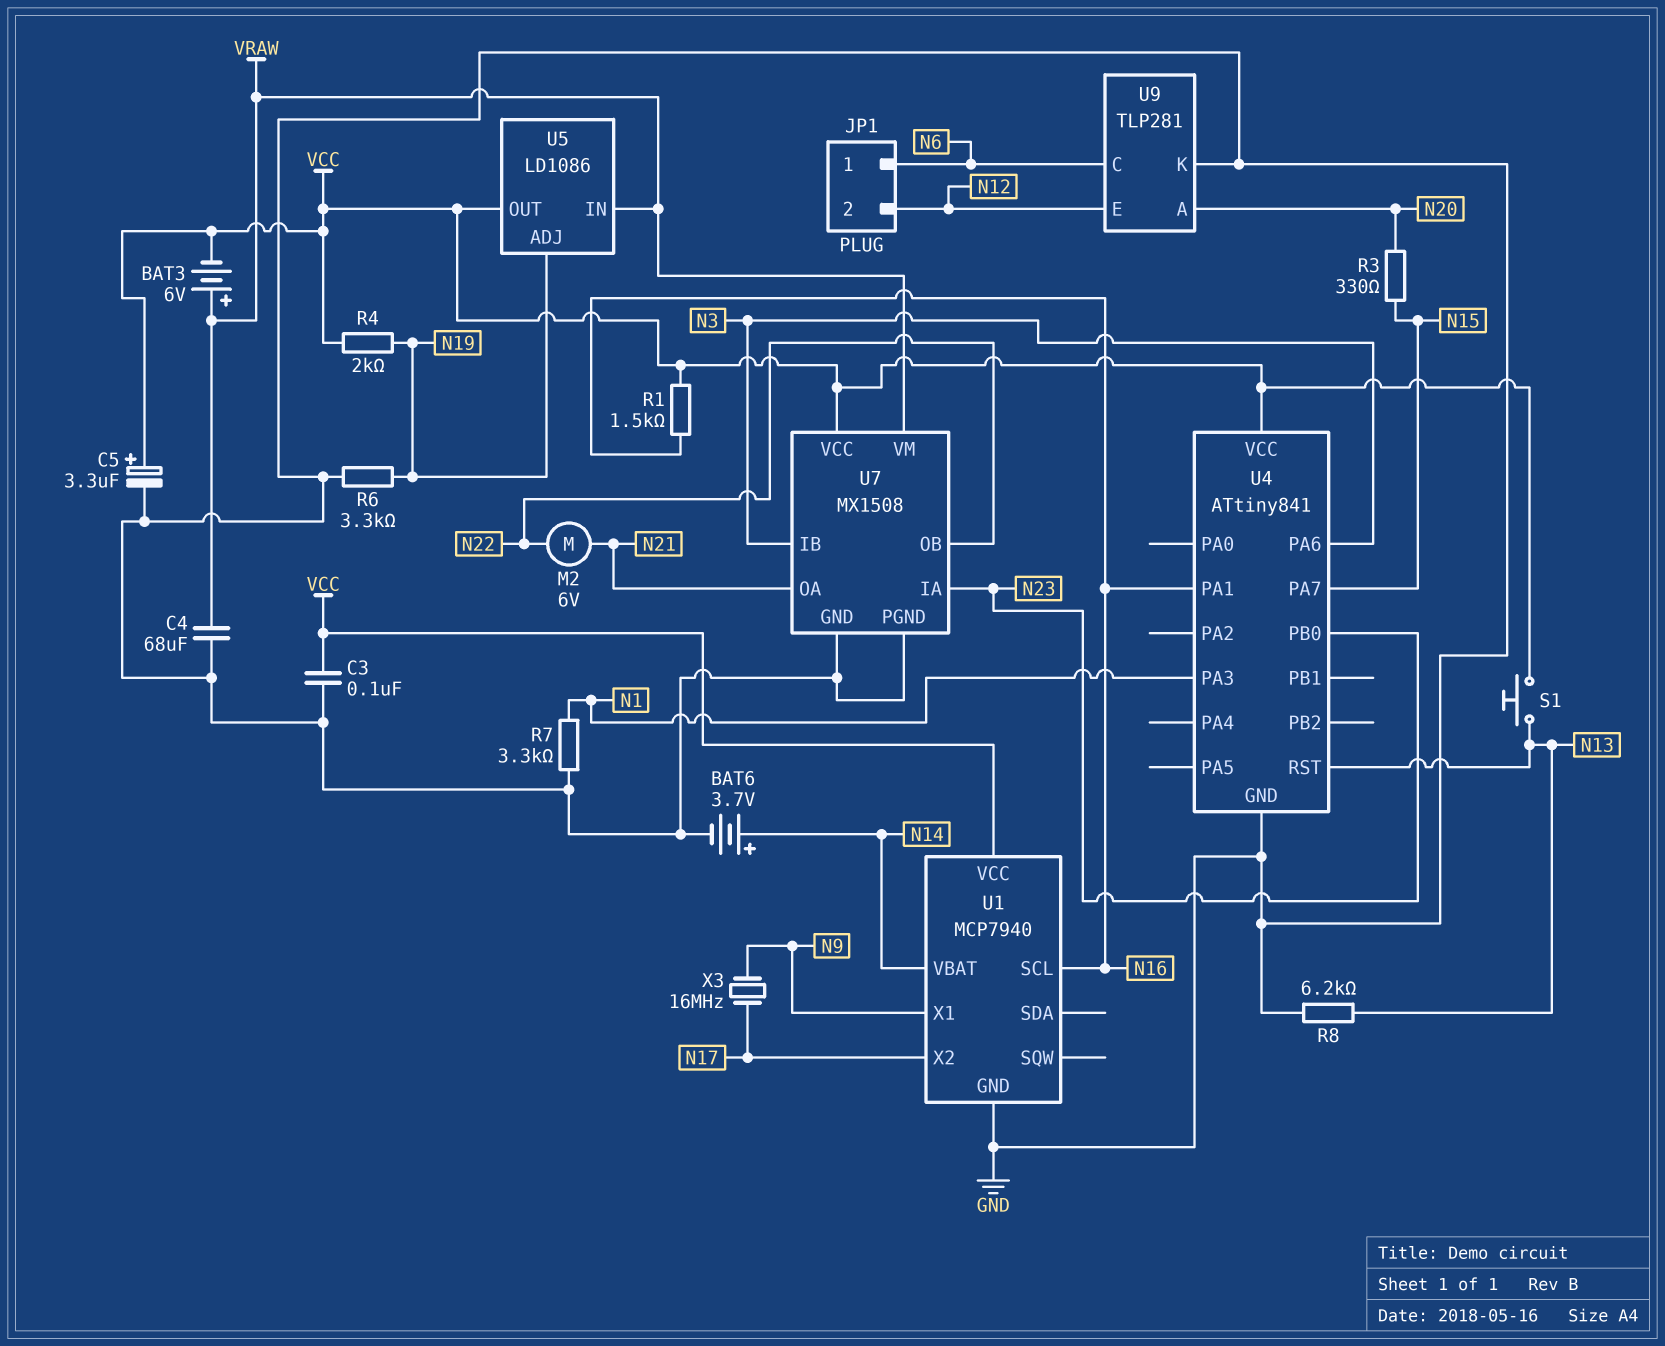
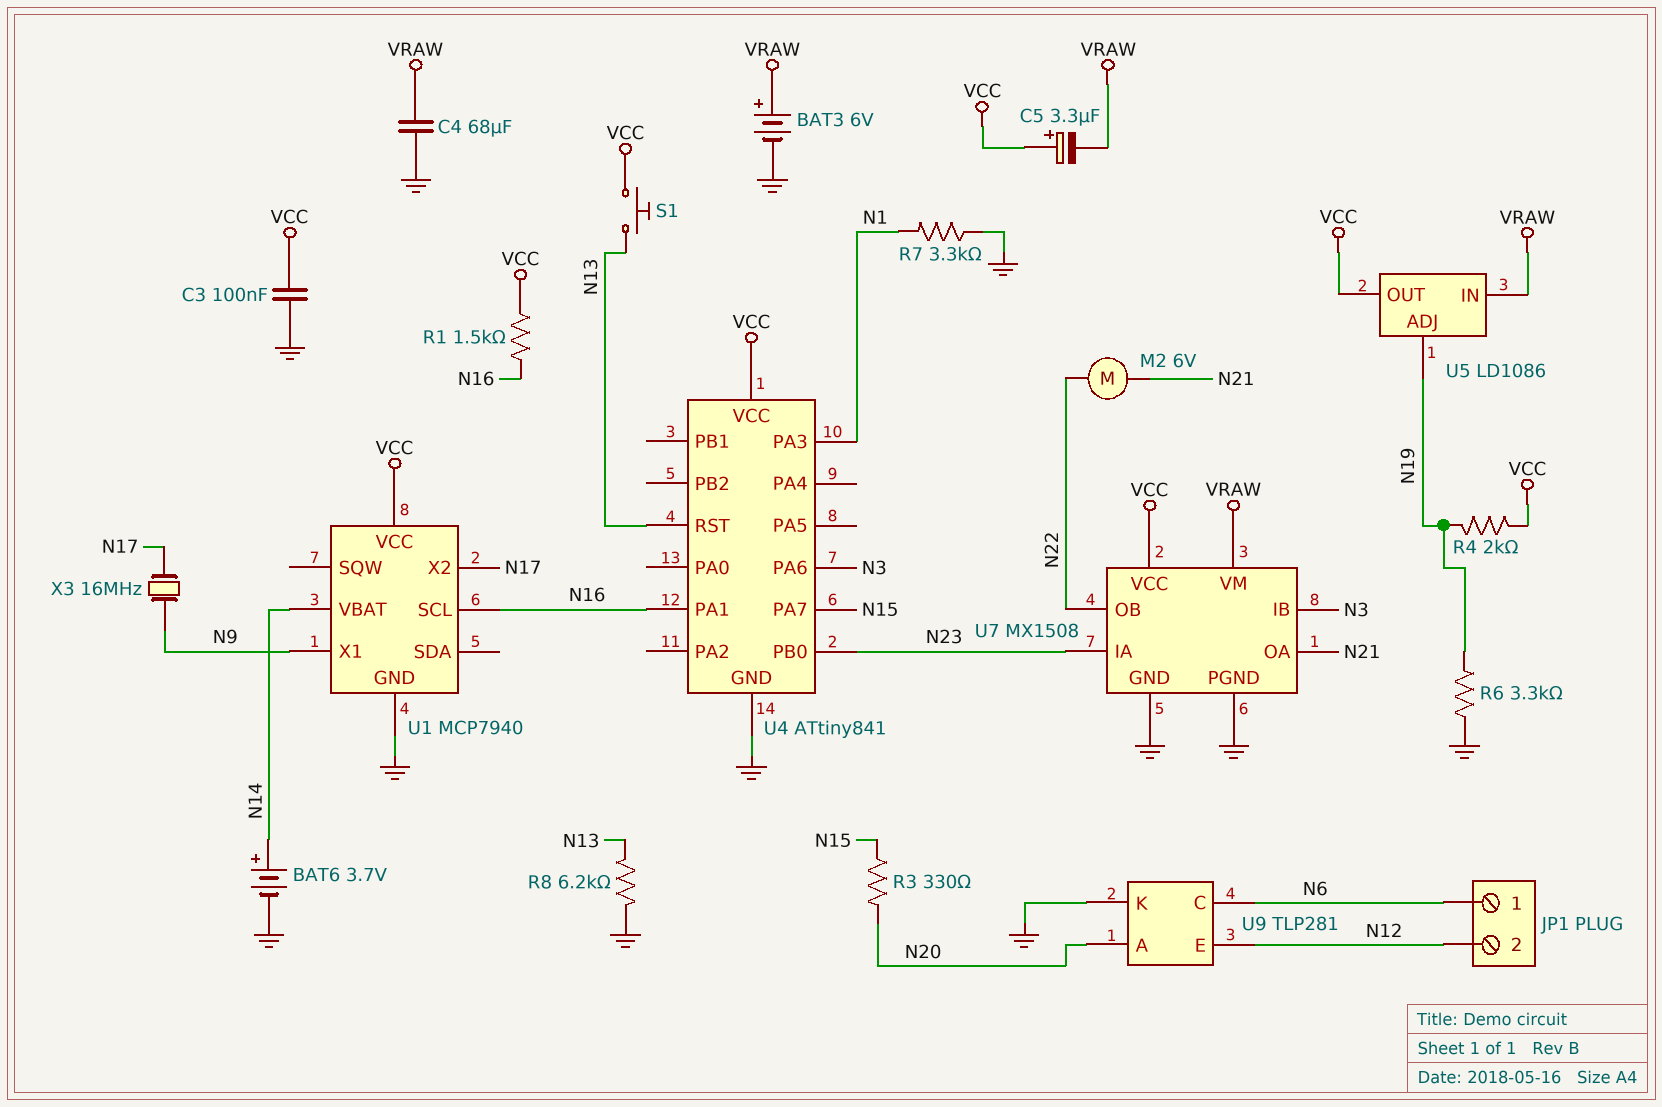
BAT3: 6V (plus VRAW, minus VCC) -> 6V (plus VRAW, minus GND)
C5: 3.3uF (plus VCC, minus GND) -> 3.3uF (plus VCC, minus VRAW)

